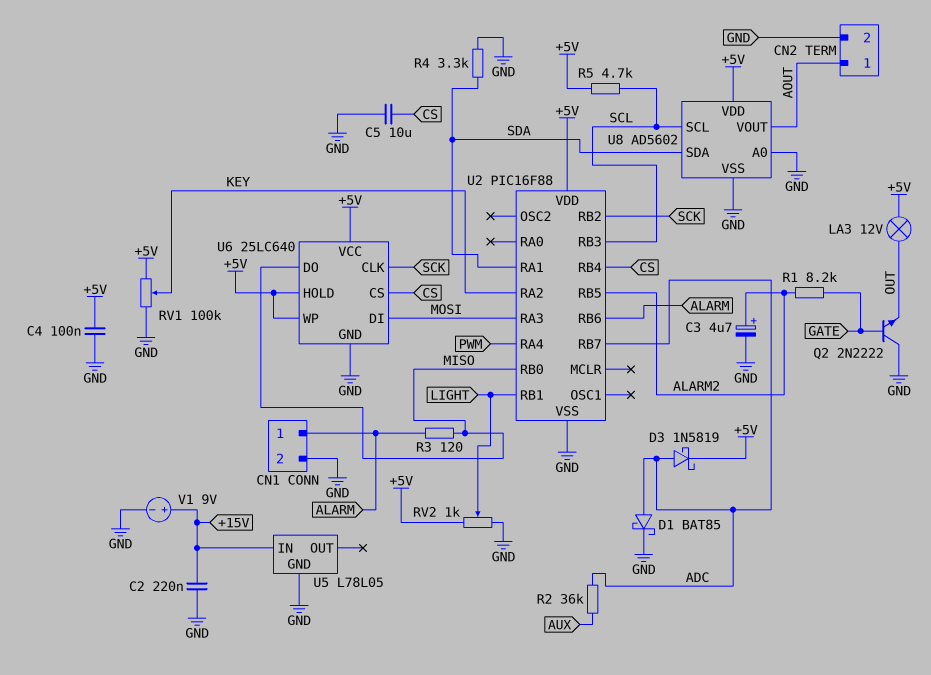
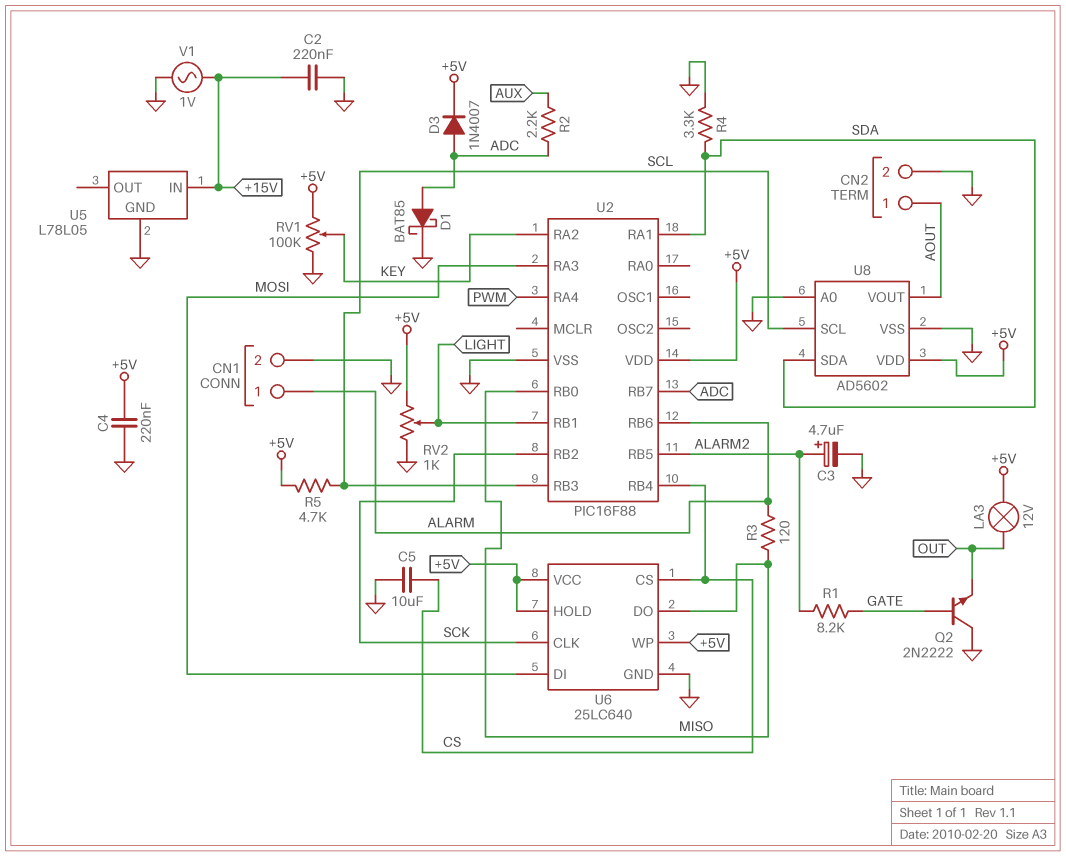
C4: 100nF (+5V, GND) -> 220nF (+5V, GND)
D3: schottky 1N5819 (A ADC, K +5V) -> diode 1N4007 (A ADC, K +5V)
R2: 36k (ADC, AUX) -> 2.2k (ADC, AUX)
V1: 9V (plus +15V, minus GND) -> AC 1V (+15V, GND)

